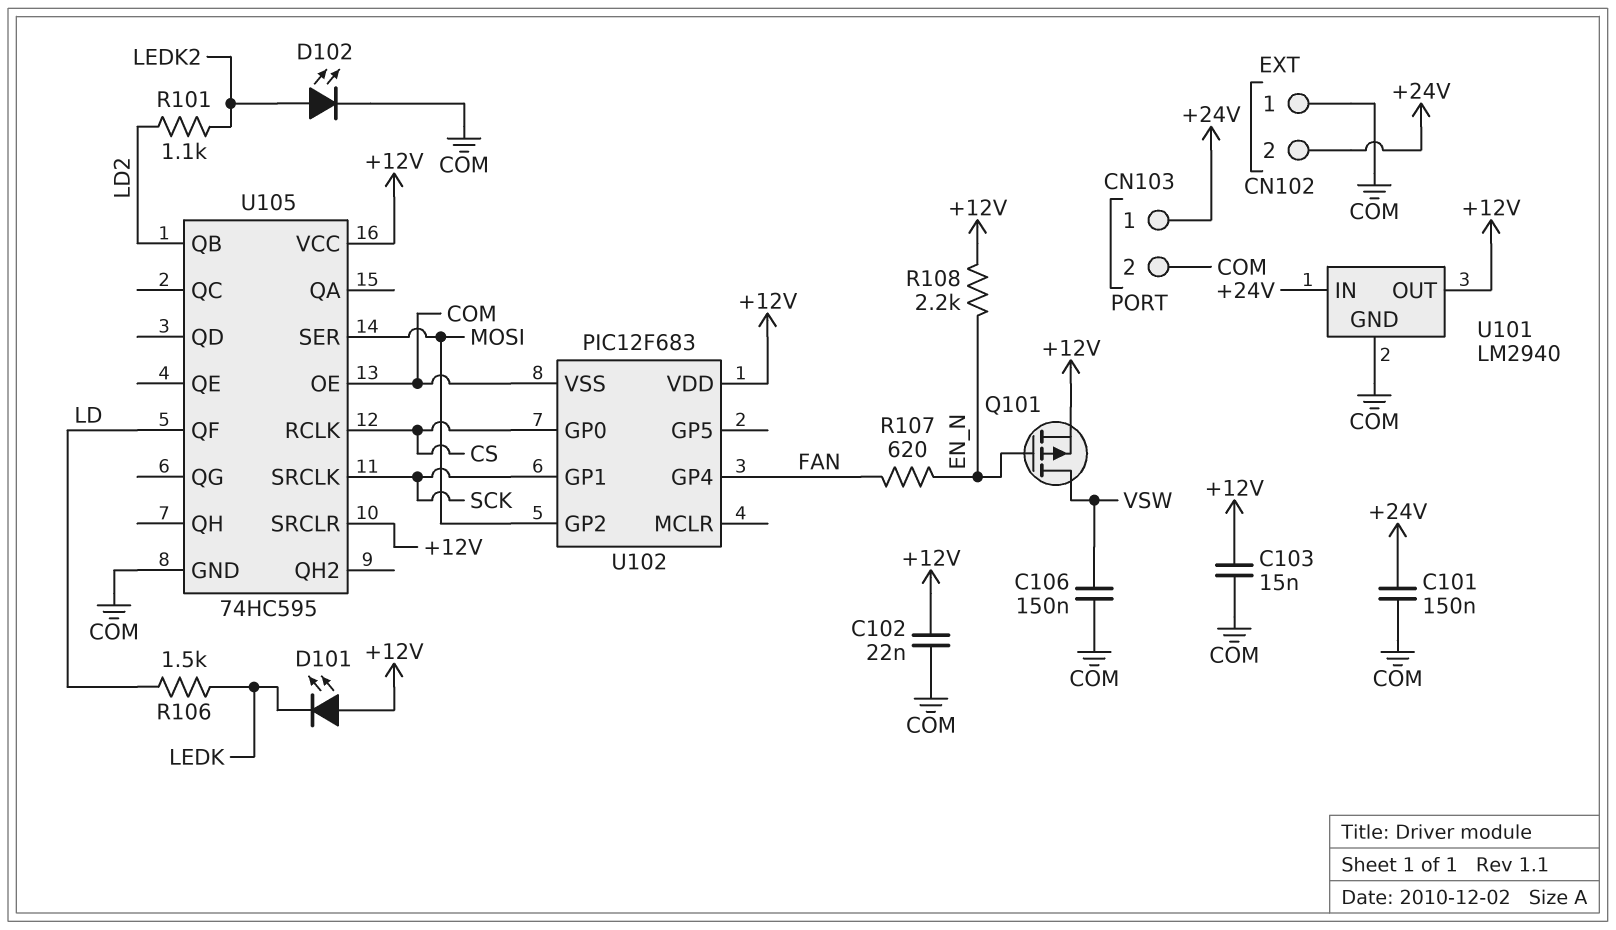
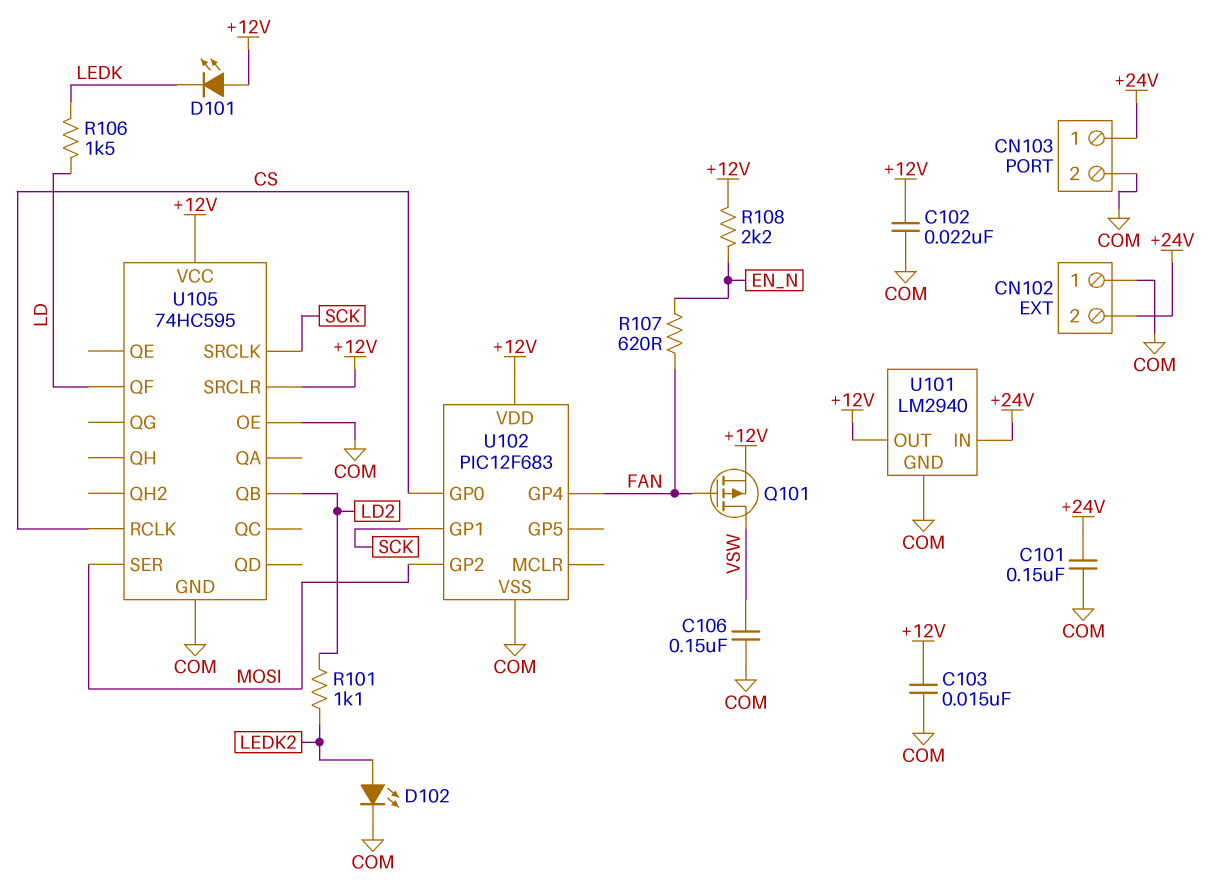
Q101: PMOS (G EN_N, D VSW, S +12V) -> PMOS (G FAN, D VSW, S +12V)

